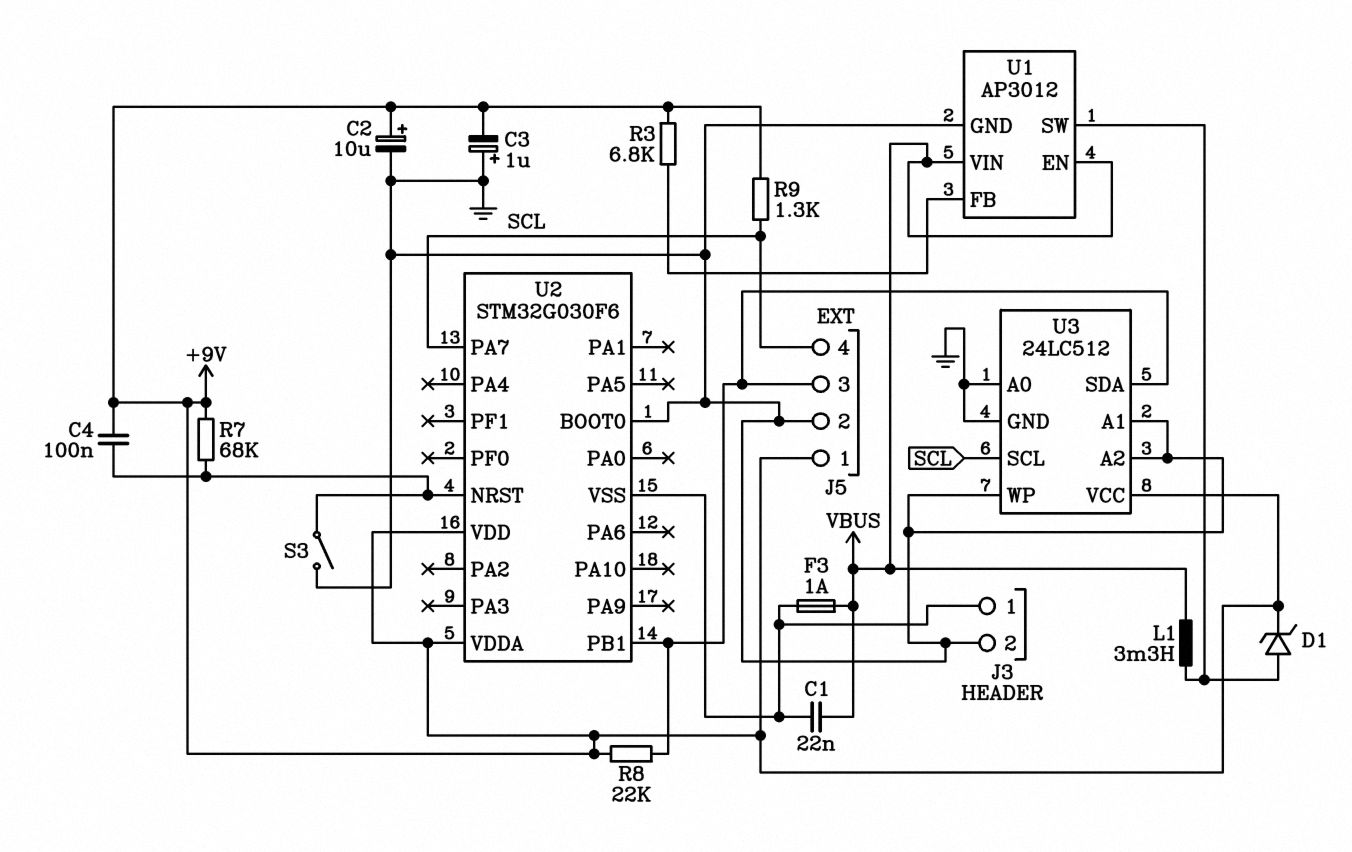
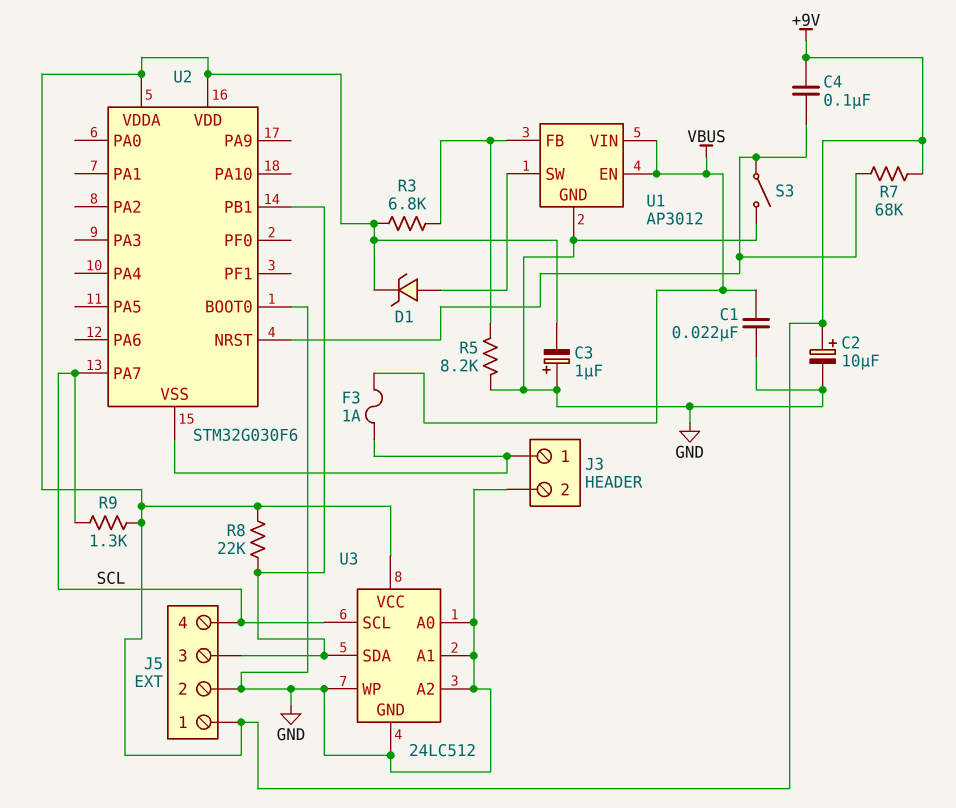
C1: 22nF (J3/1, VBUS) -> 22nF (GND, VBUS)
L1: 3.3mH (U1/SW, VBUS) -> none
R5: none -> 8.2k (GND, U1/FB)

